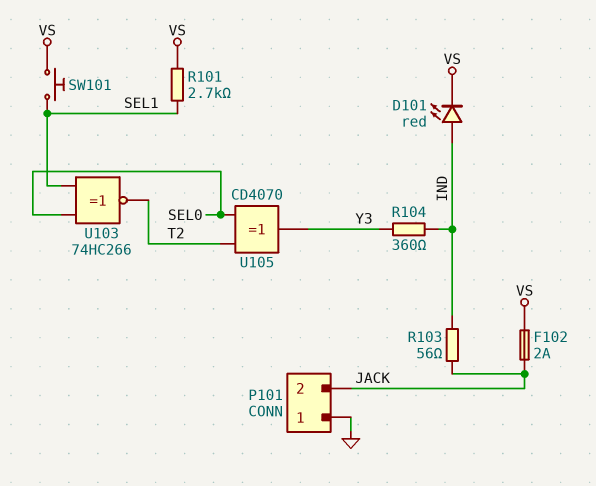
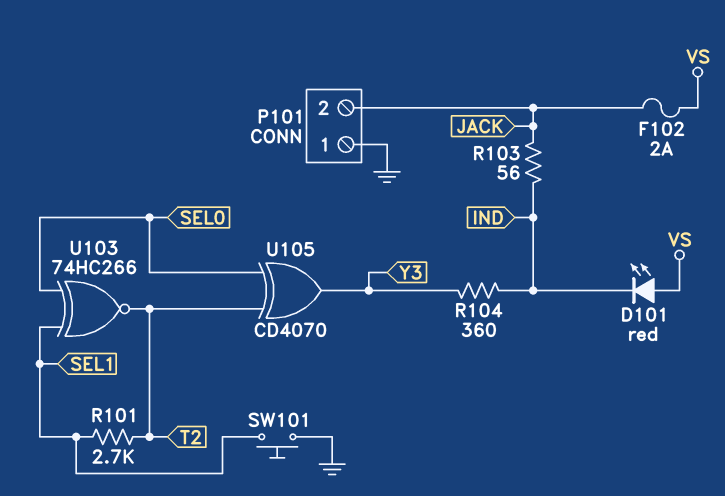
D101: LED red (A IND, K VS) -> LED red (A VS, K IND)
R101: 2.7k (SEL1, VS) -> 2.7k (SEL1, T2)
SW101: button (SEL1, VS) -> button (GND, SEL1)

